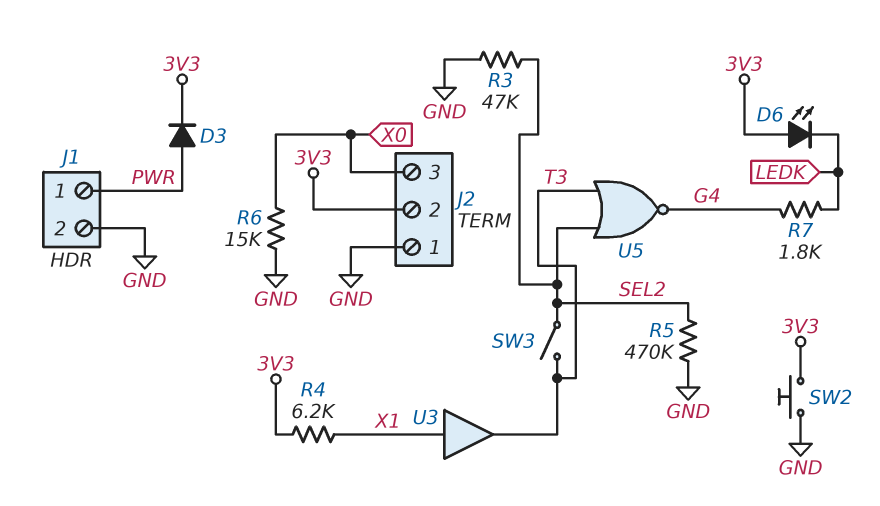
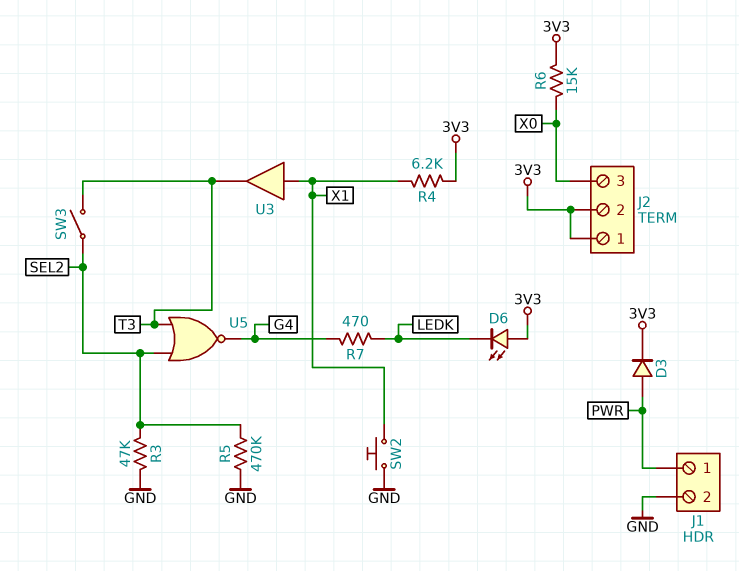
J2 pin 1: GND -> 3V3
R6: 15k (GND, X0) -> 15k (3V3, X0)
R7: 1.8k (G4, LEDK) -> 470 (G4, LEDK)
SW2: button (3V3, GND) -> button (GND, X1)

